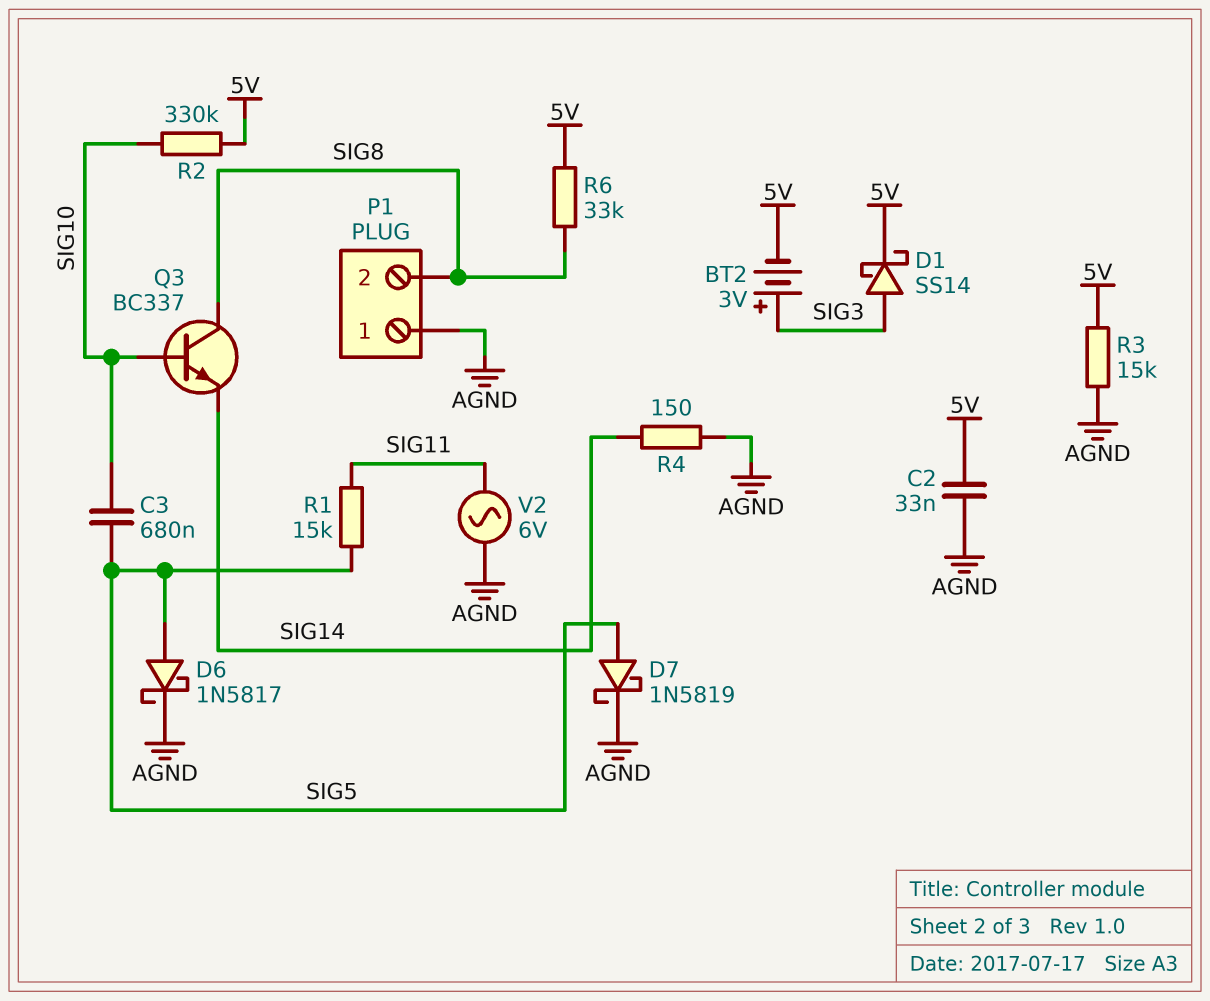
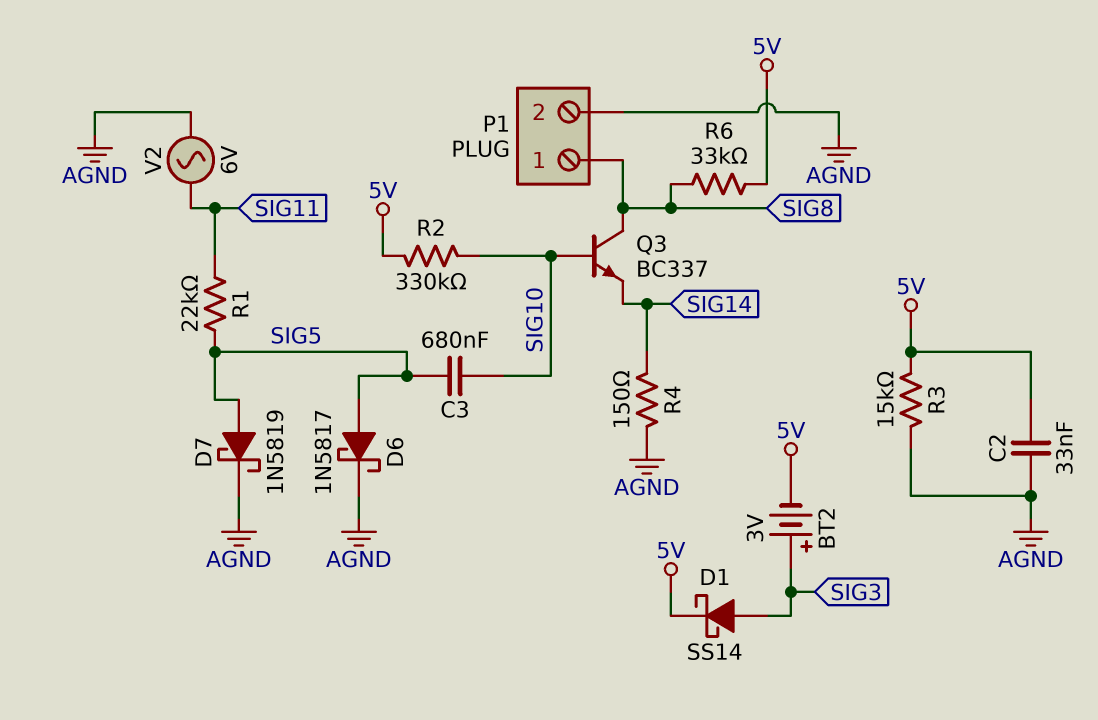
P1 pin 1: AGND -> SIG8
P1 pin 2: SIG8 -> AGND
R1: 15k (SIG5, SIG11) -> 22k (SIG5, SIG11)

